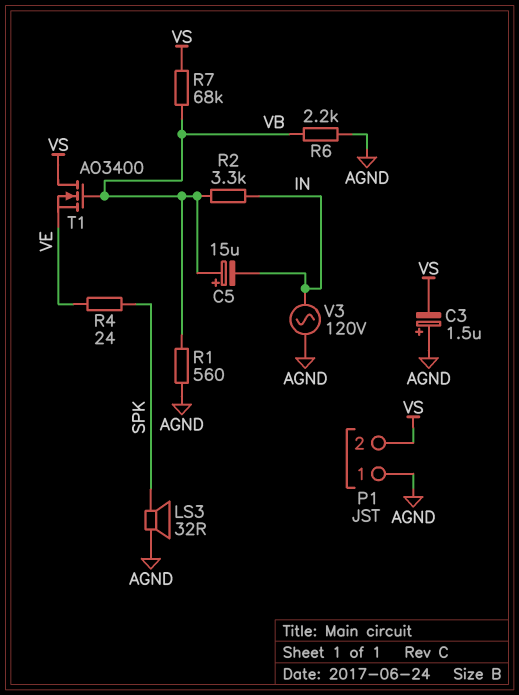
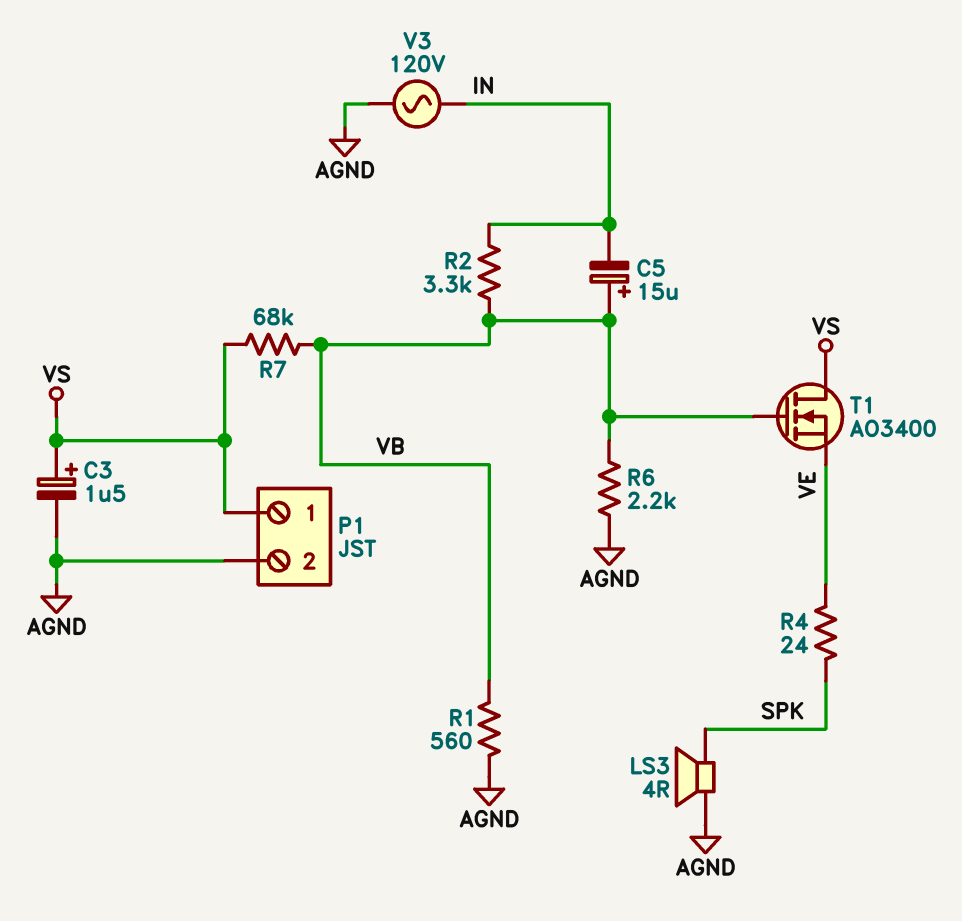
C3: 1.5uF (plus AGND, minus VS) -> 1.5uF (plus VS, minus AGND)
LS3: speaker 32R (AGND, SPK) -> speaker 4R (AGND, SPK)
P1 pin 1: AGND -> VS
P1 pin 2: VS -> AGND

